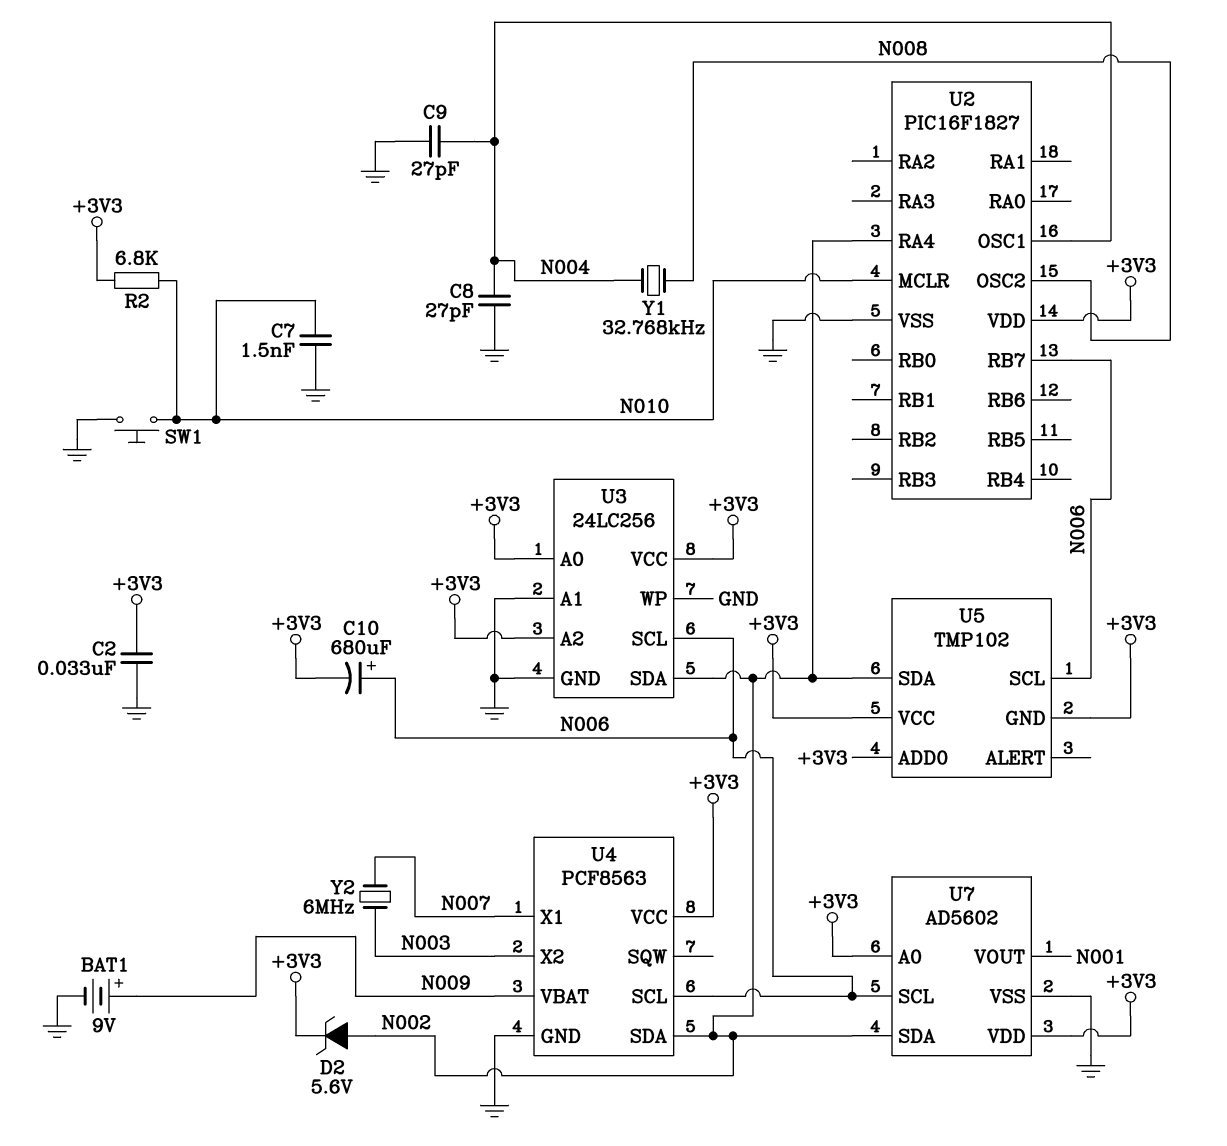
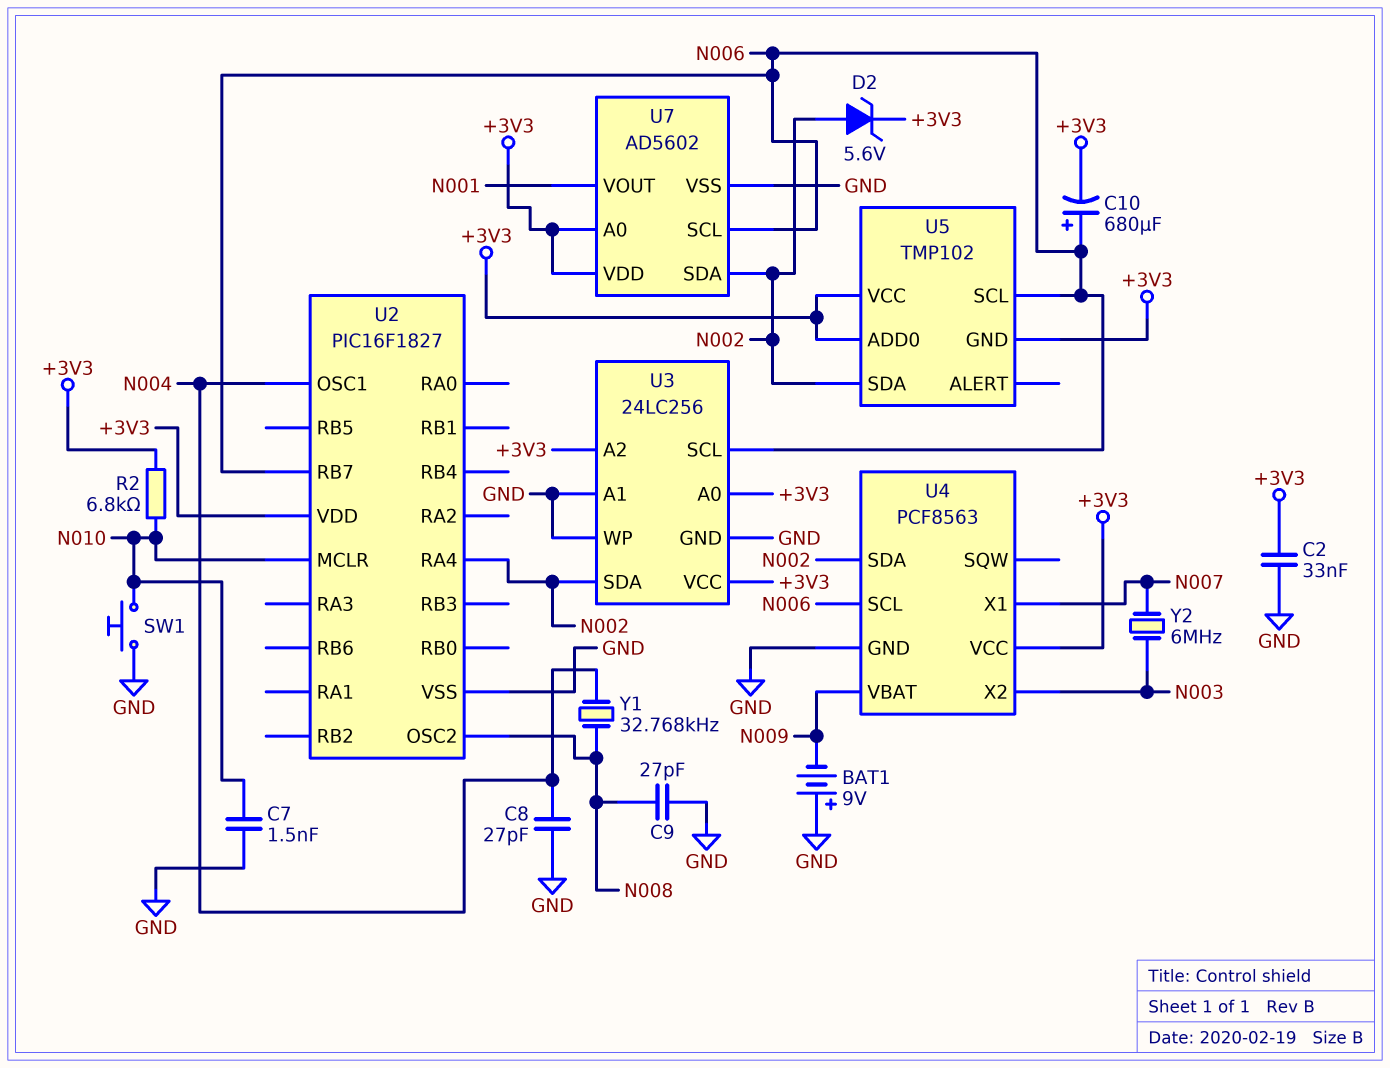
BAT1: 9V (plus N009, minus GND) -> 9V (plus GND, minus N009)
C9: 27pF (GND, N004) -> 27pF (GND, N008)

